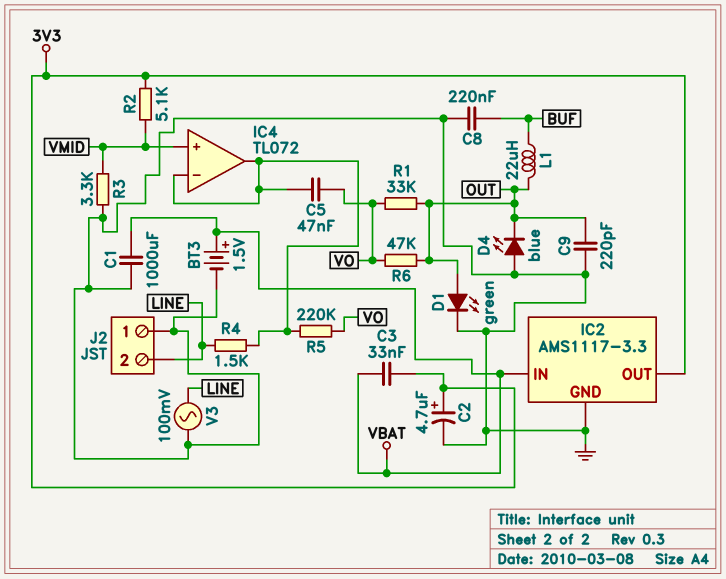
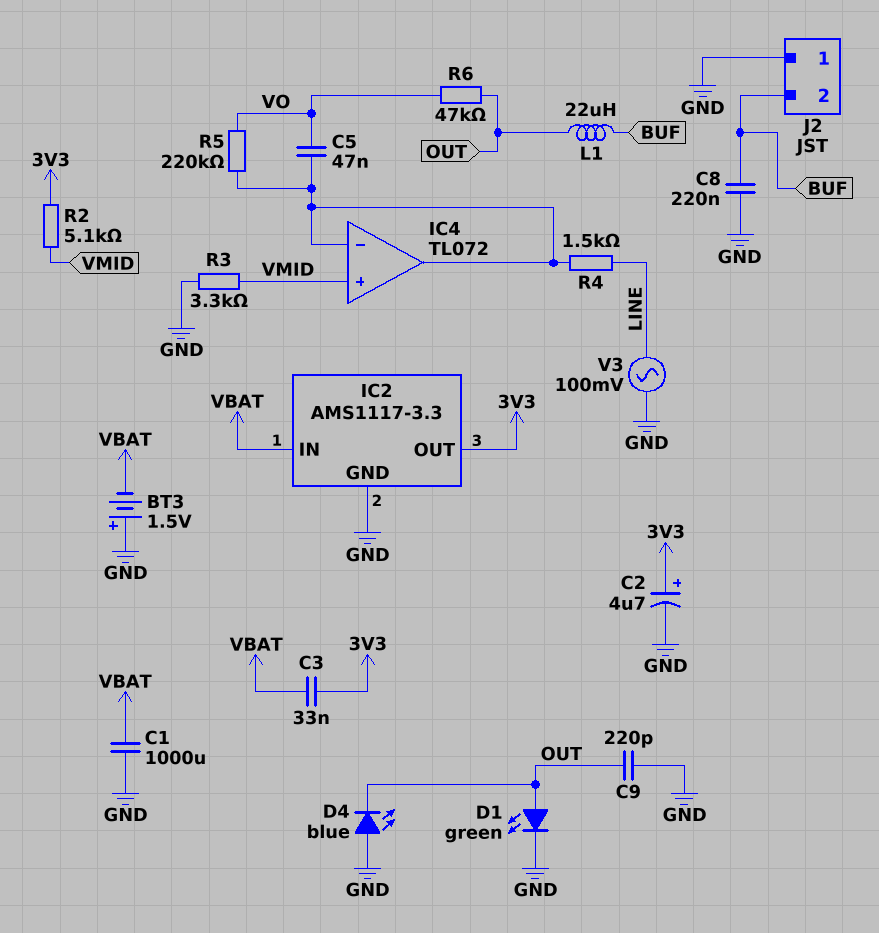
BT3: 1.5V (plus VBAT, minus GND) -> 1.5V (plus GND, minus VBAT)
J2 pin 2: LINE -> BUF
R1: 33k (OUT, VO) -> none

